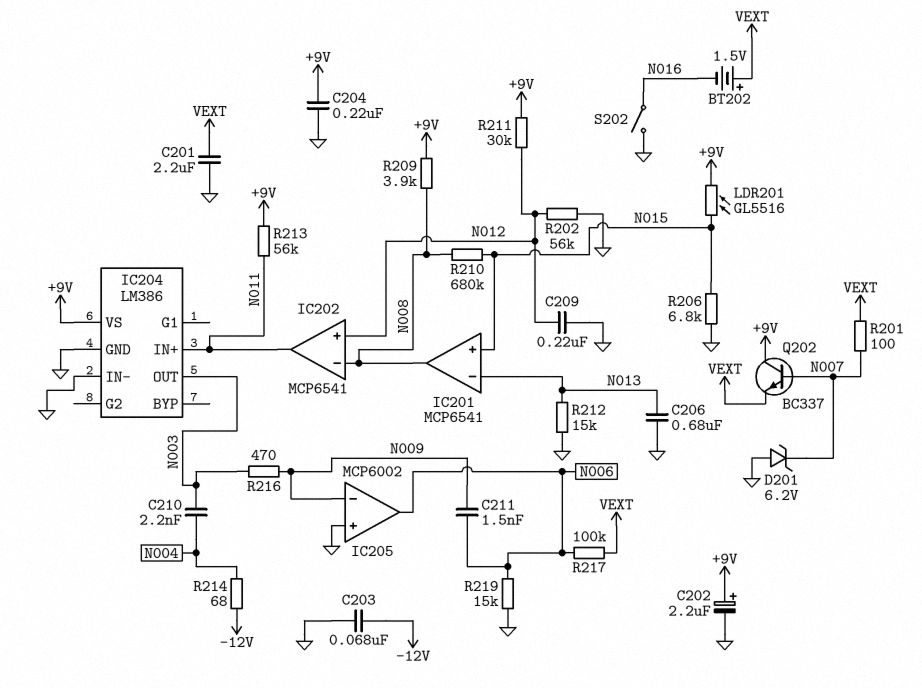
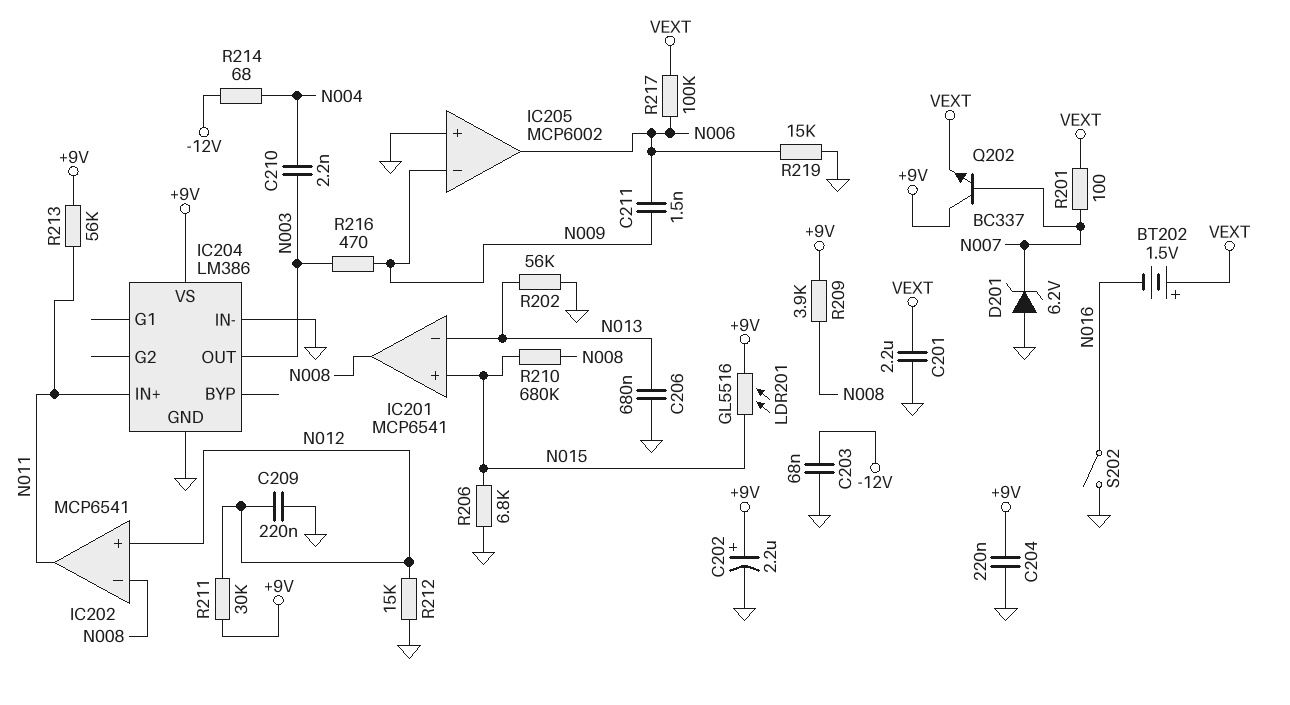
R202: 56k (GND, N012) -> 56k (GND, N013)
R212: 15k (GND, N013) -> 15k (GND, N012)

